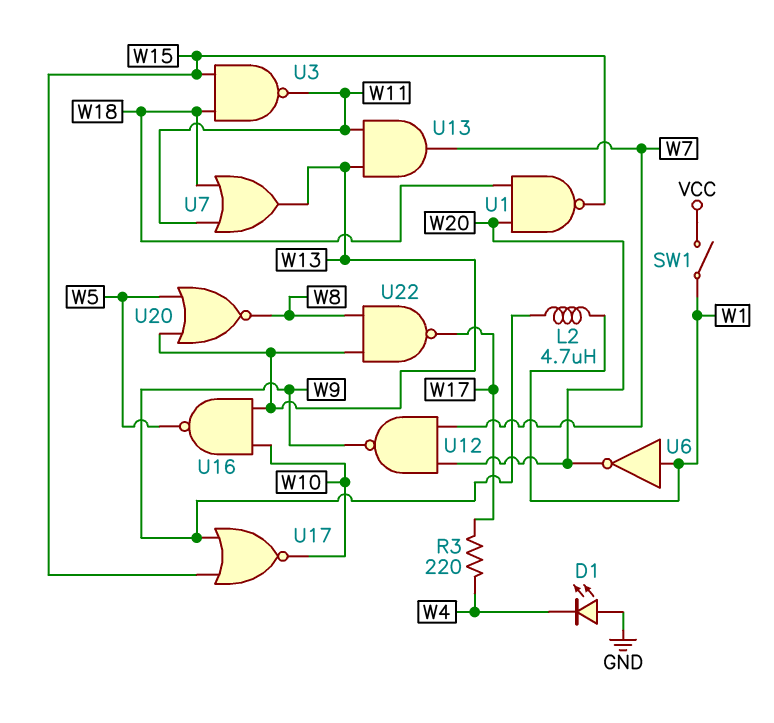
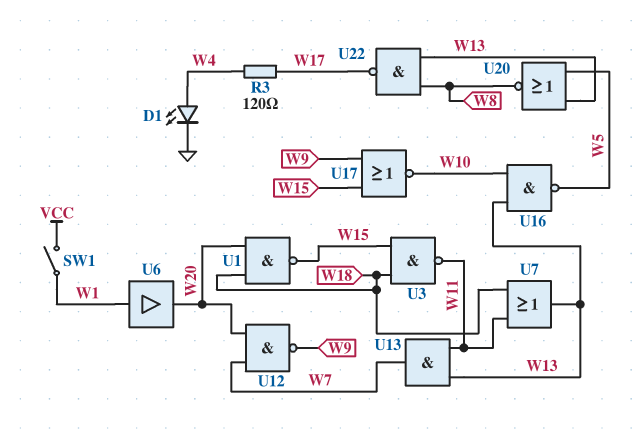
D1: LED (A GND, K W4) -> LED (A W4, K GND)
L2: 4.7uH (W1, W9) -> none
R3: 220 (W4, W17) -> 120 (W4, W17)
U6: NOT (in W1, out W20) -> buffer (in W1, out W20)

